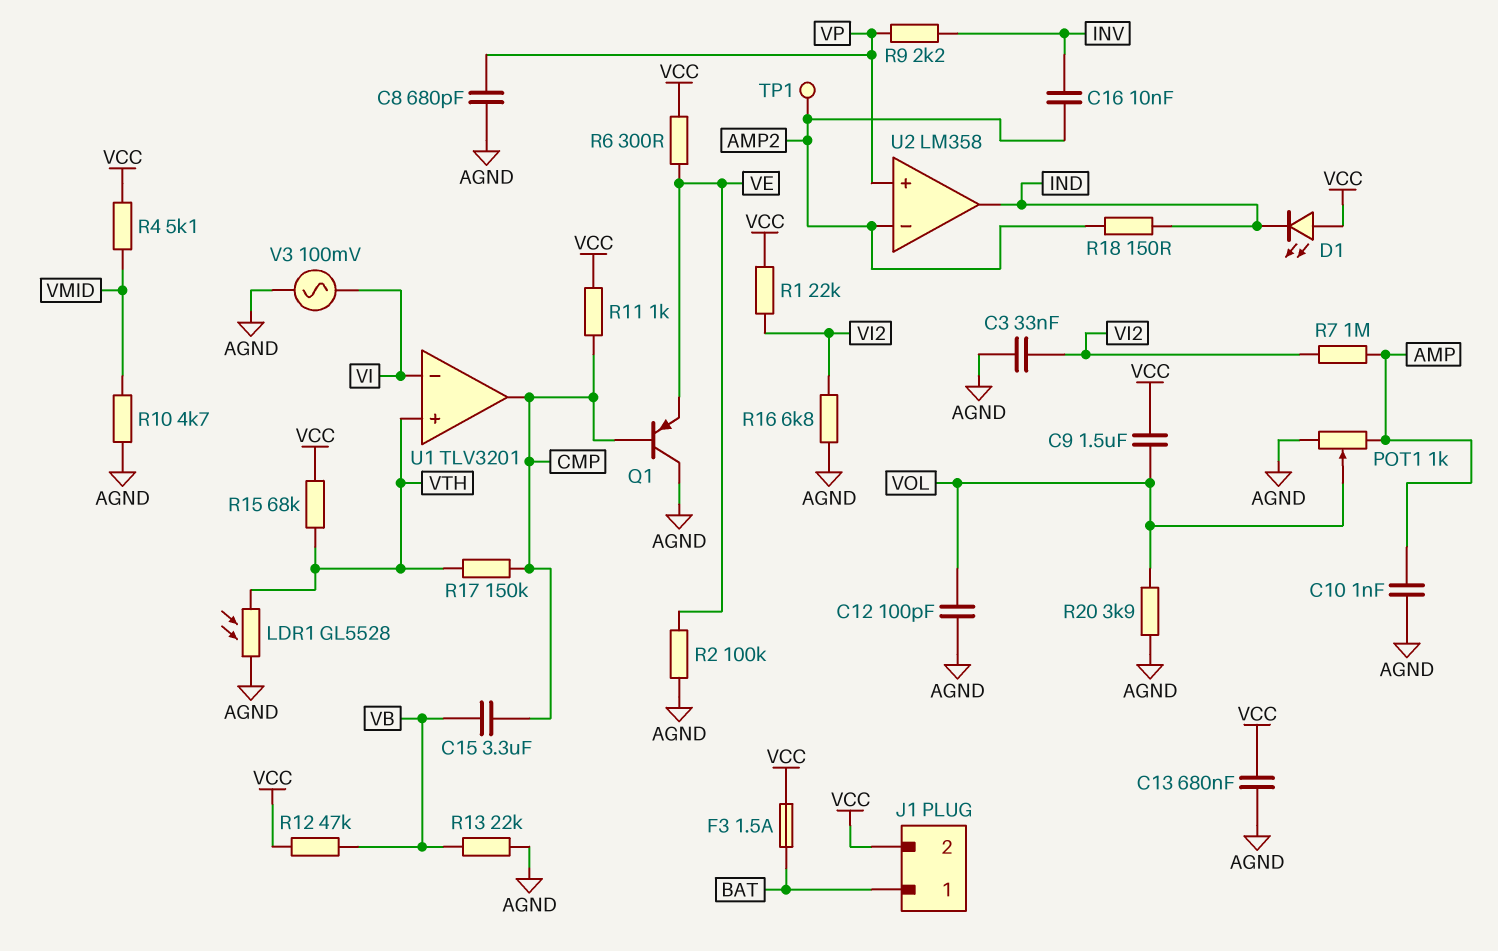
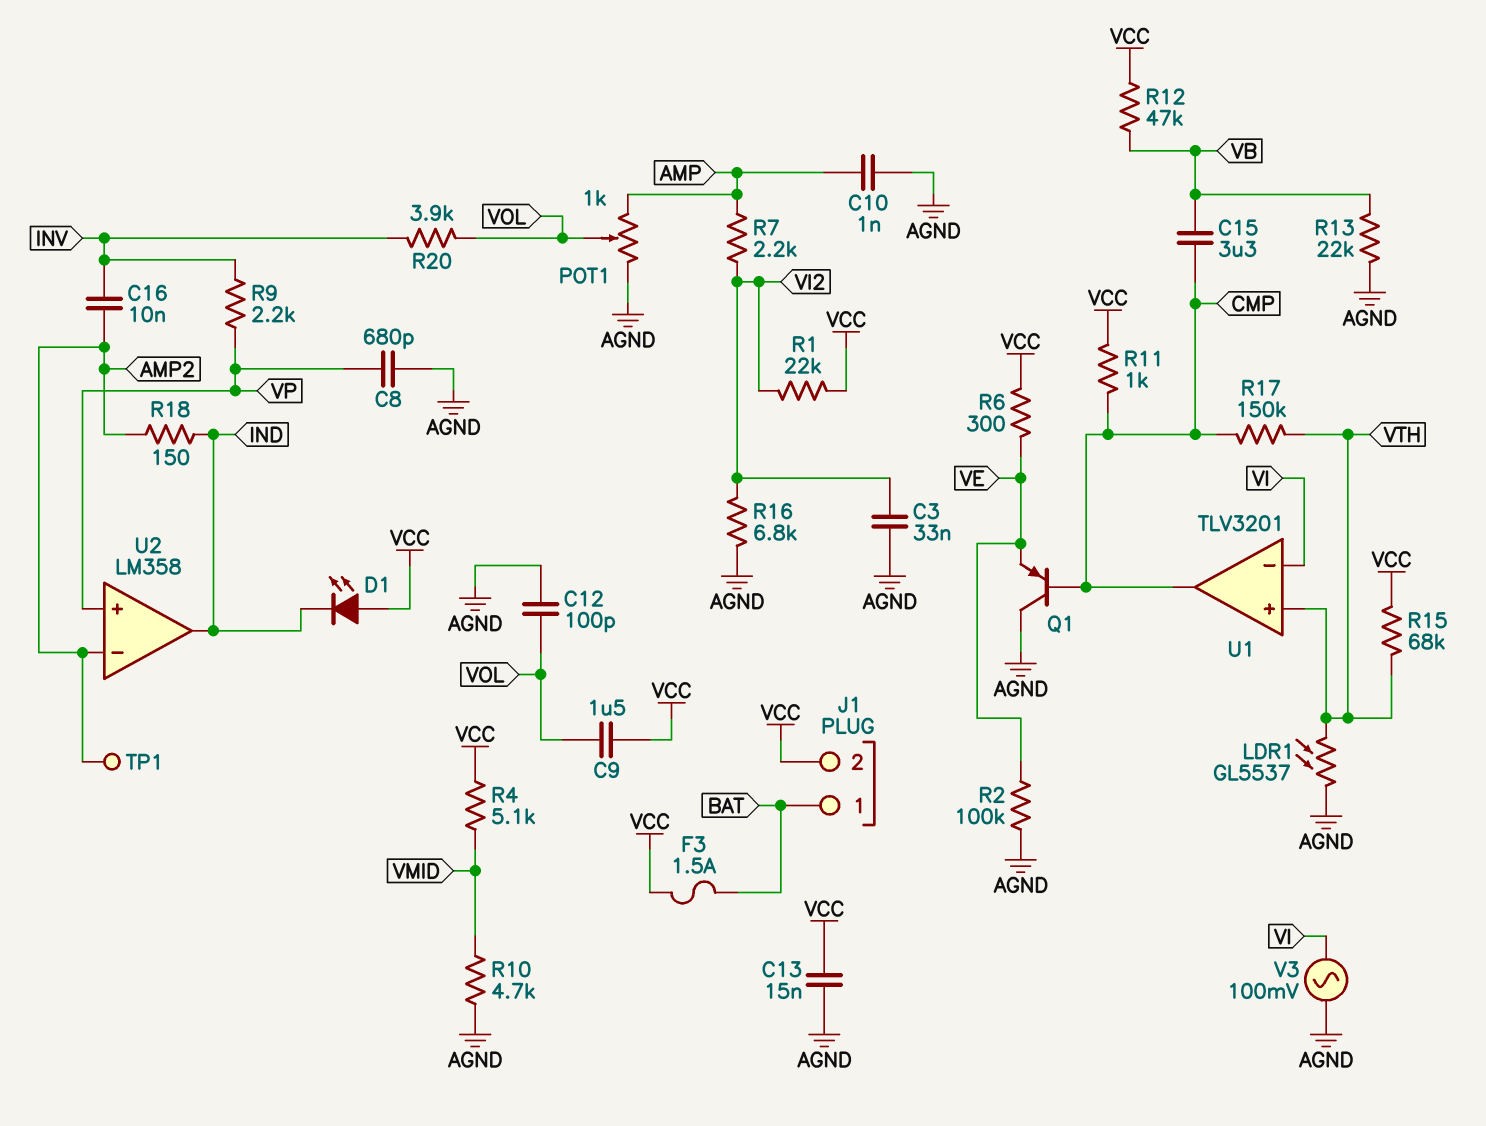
C13: 680nF (AGND, VCC) -> 15nF (AGND, VCC)
LDR1: GL5528 (AGND, VTH) -> GL5537 (AGND, VTH)
R7: 1M (AMP, VI2) -> 2.2k (AMP, VI2)
R20: 3.9k (AGND, VOL) -> 3.9k (INV, VOL)

